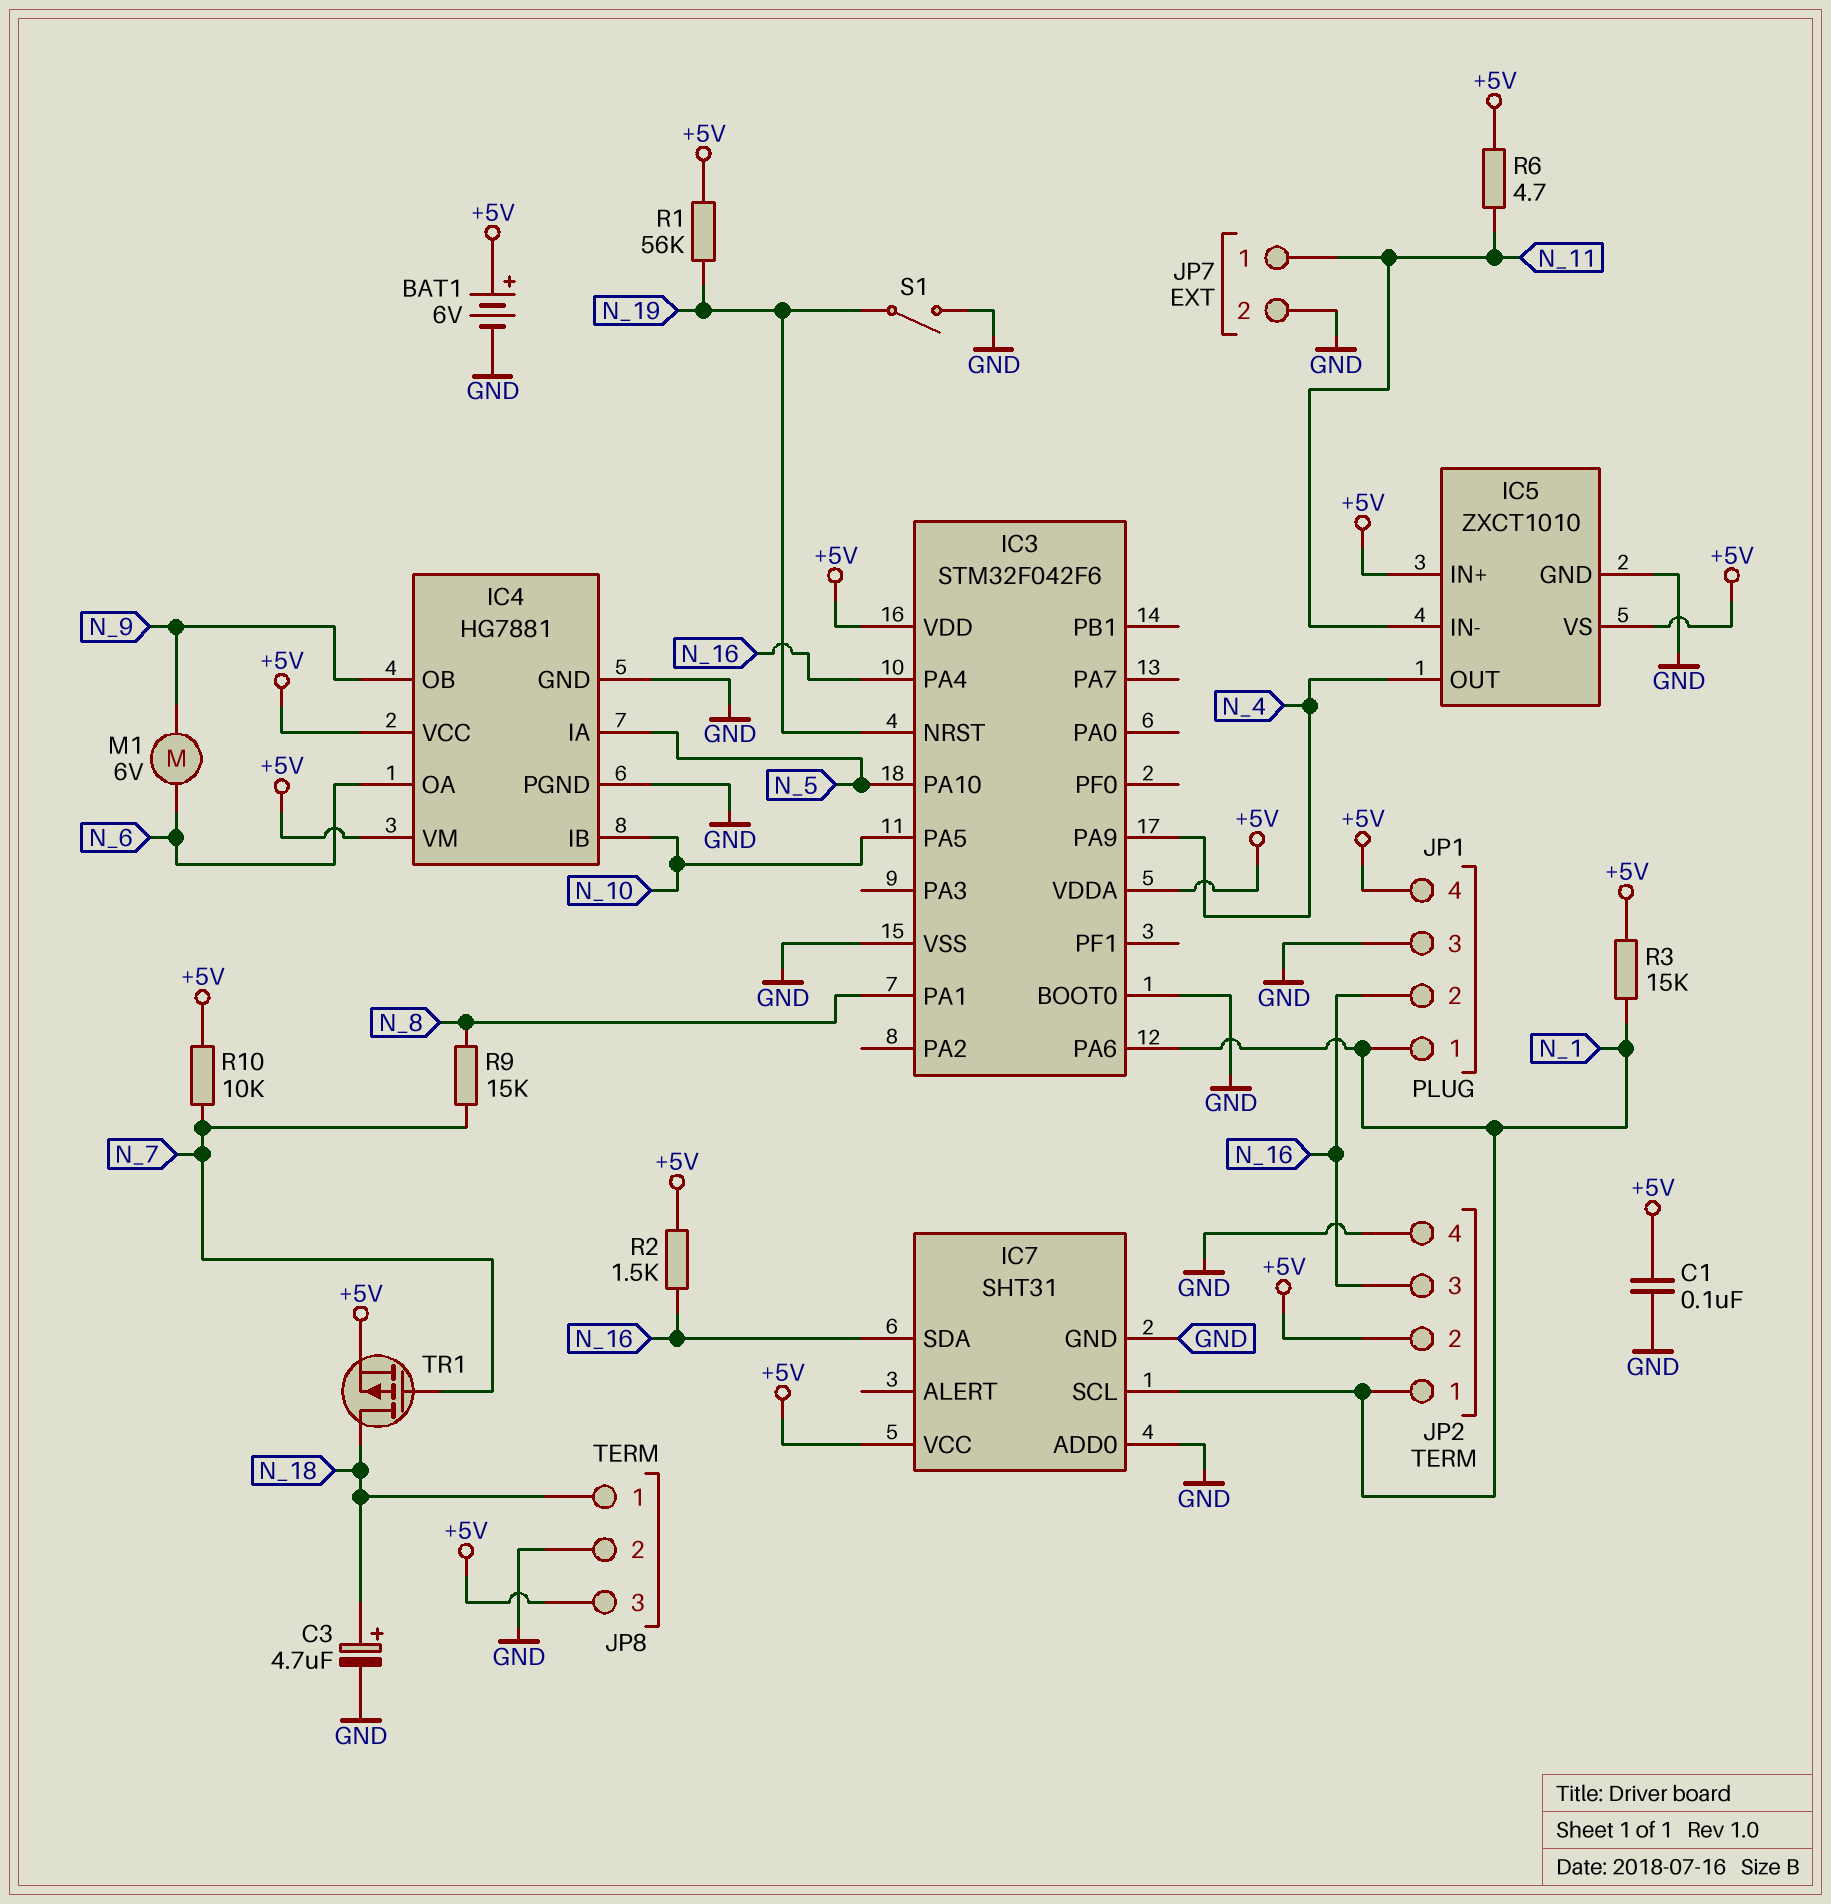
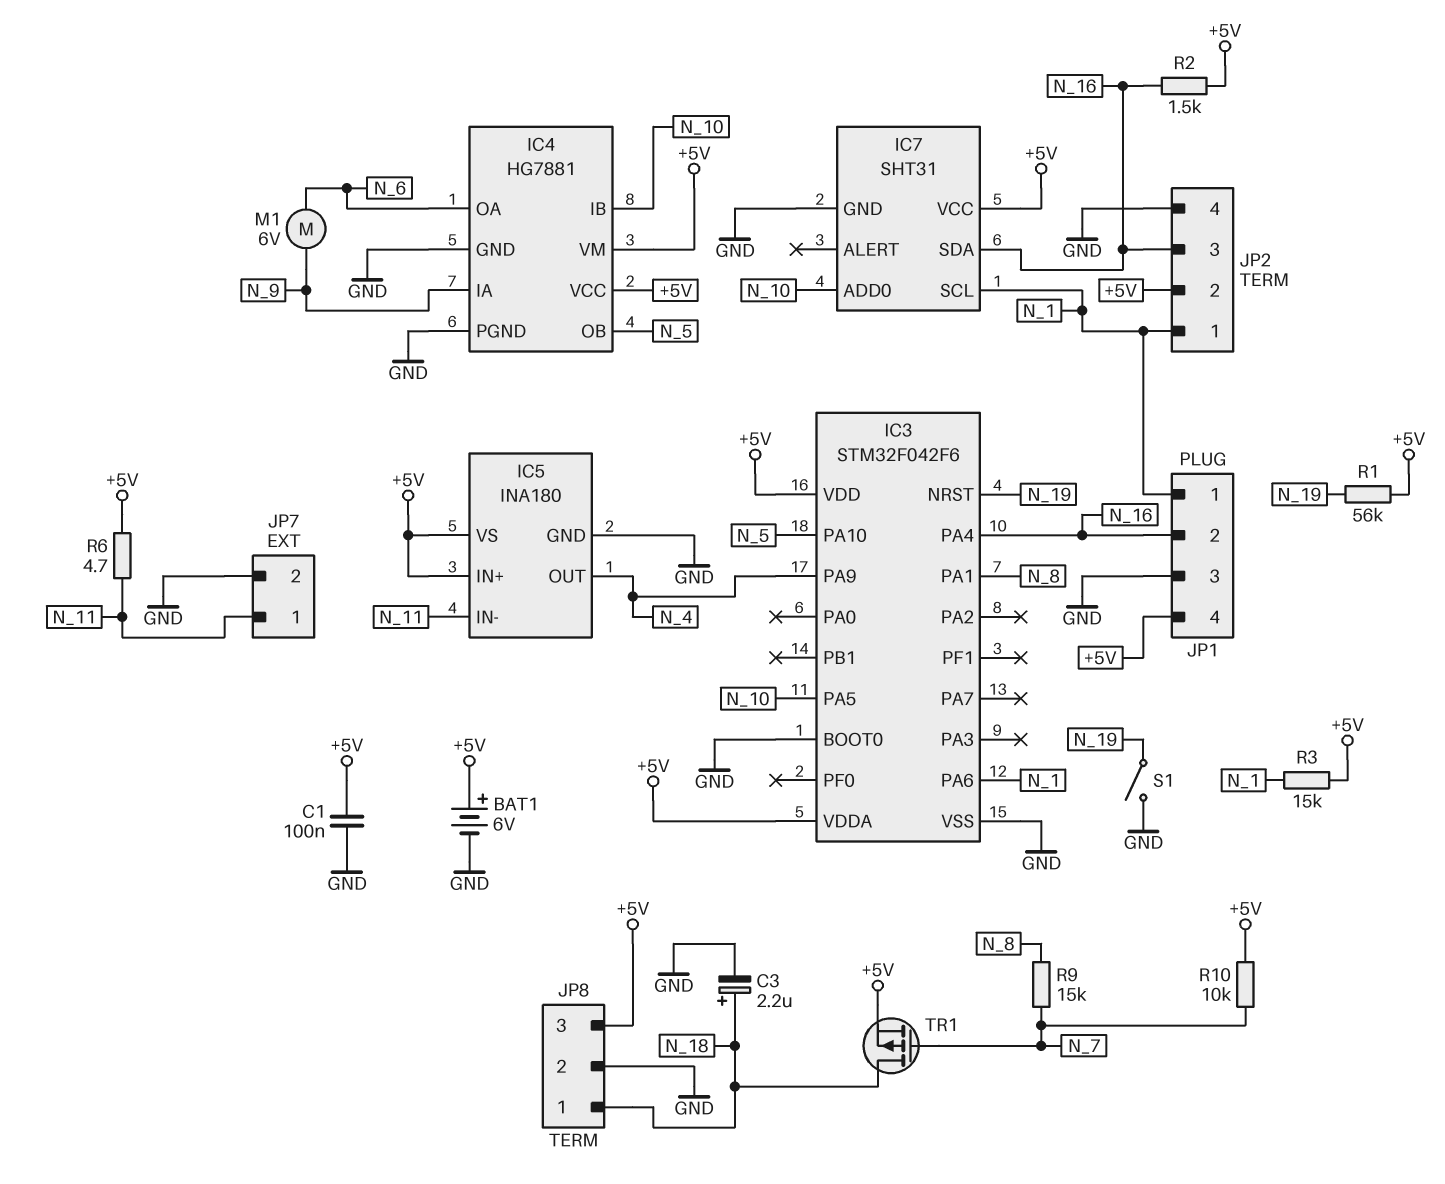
C3: 4.7uF (plus N_18, minus GND) -> 2.2uF (plus N_18, minus GND)
IC4 pin IA: N_5 -> N_9
IC4 pin OB: N_9 -> N_5
IC5: ZXCT1010 -> INA180
IC7 pin ADD0: GND -> N_10

